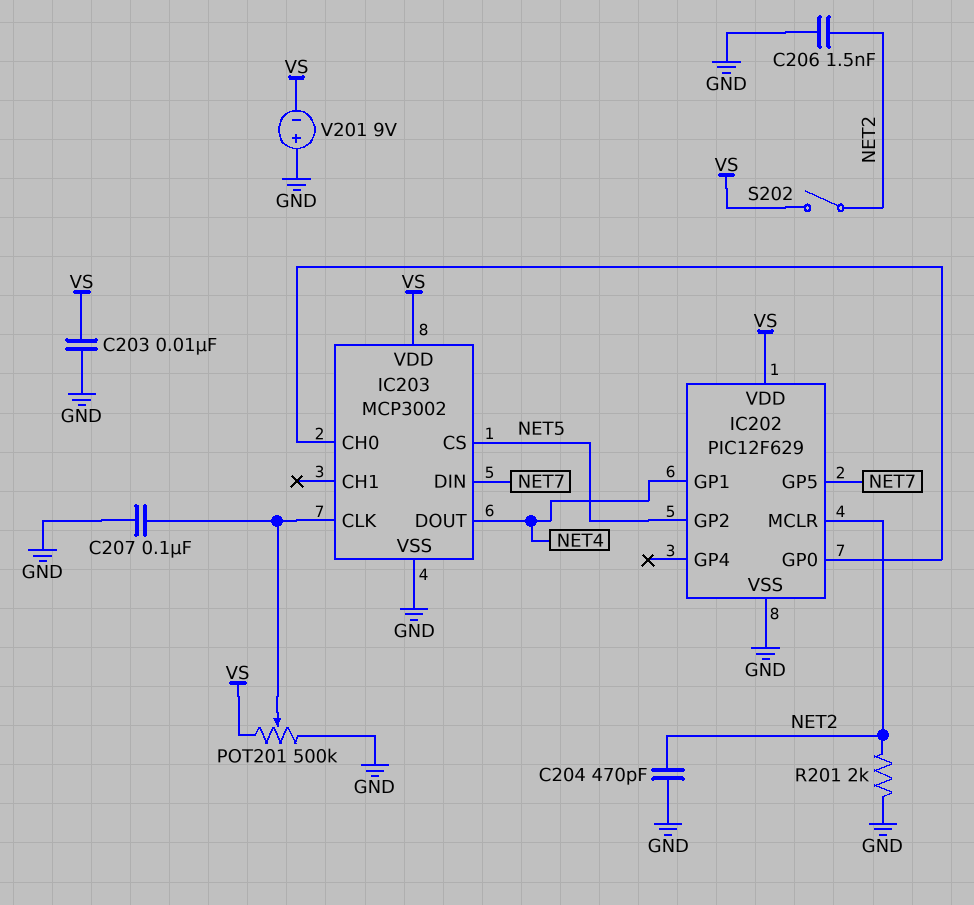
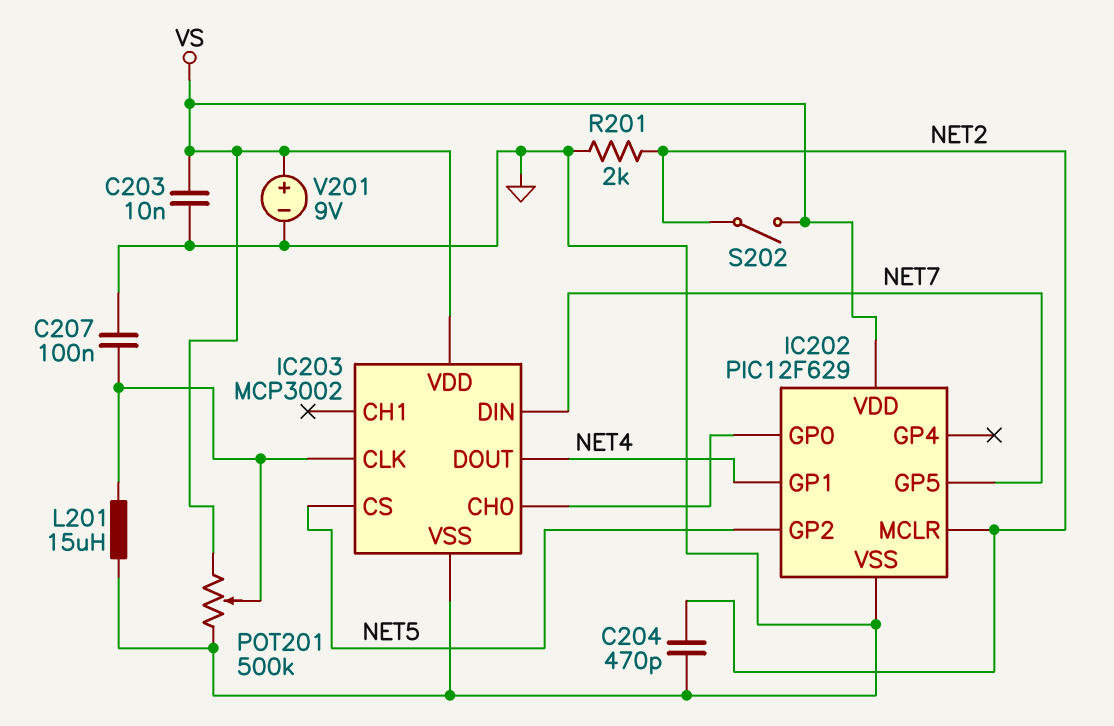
C206: 1.5nF (GND, NET2) -> none
L201: none -> 15uH (GND, IC203/CLK)
V201: 9V (plus GND, minus VS) -> 9V (plus VS, minus GND)

